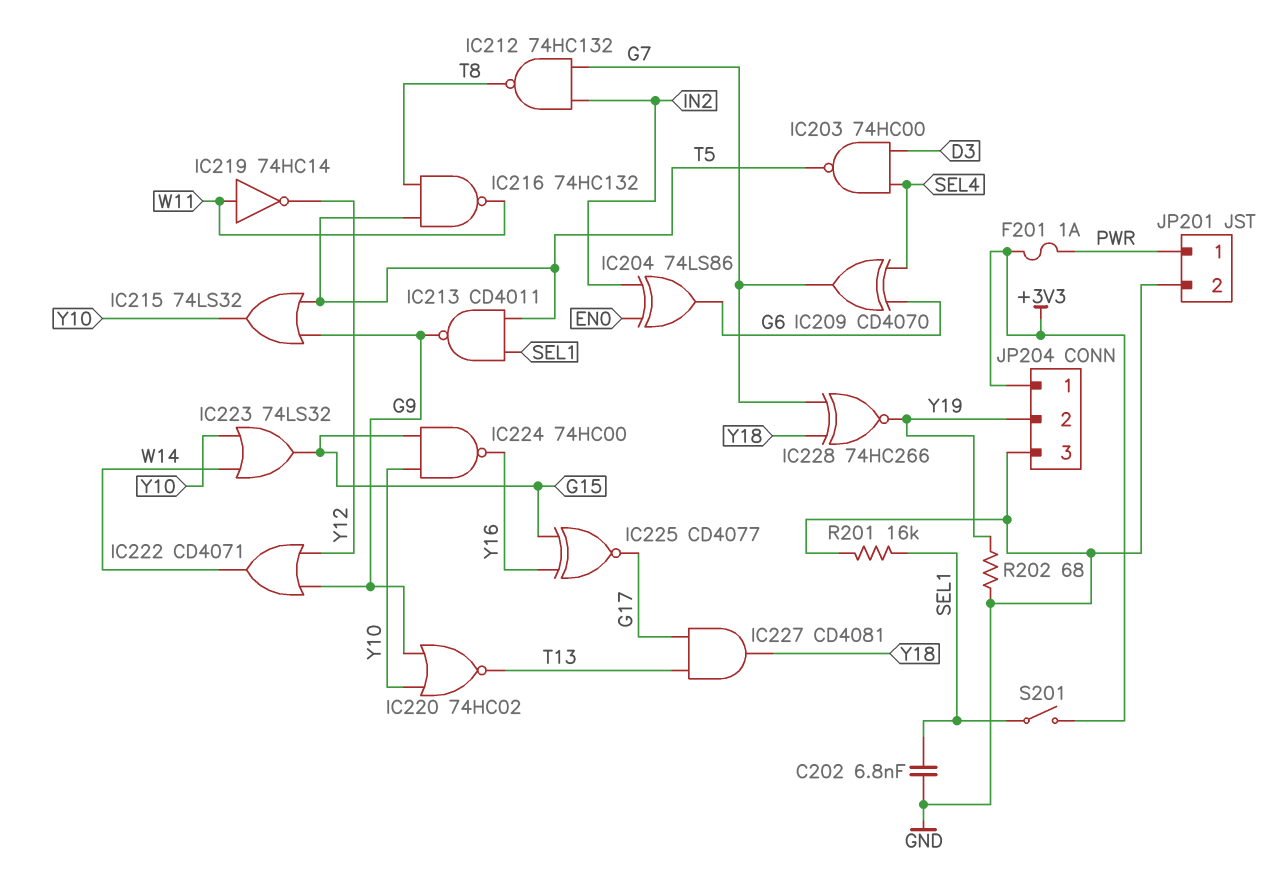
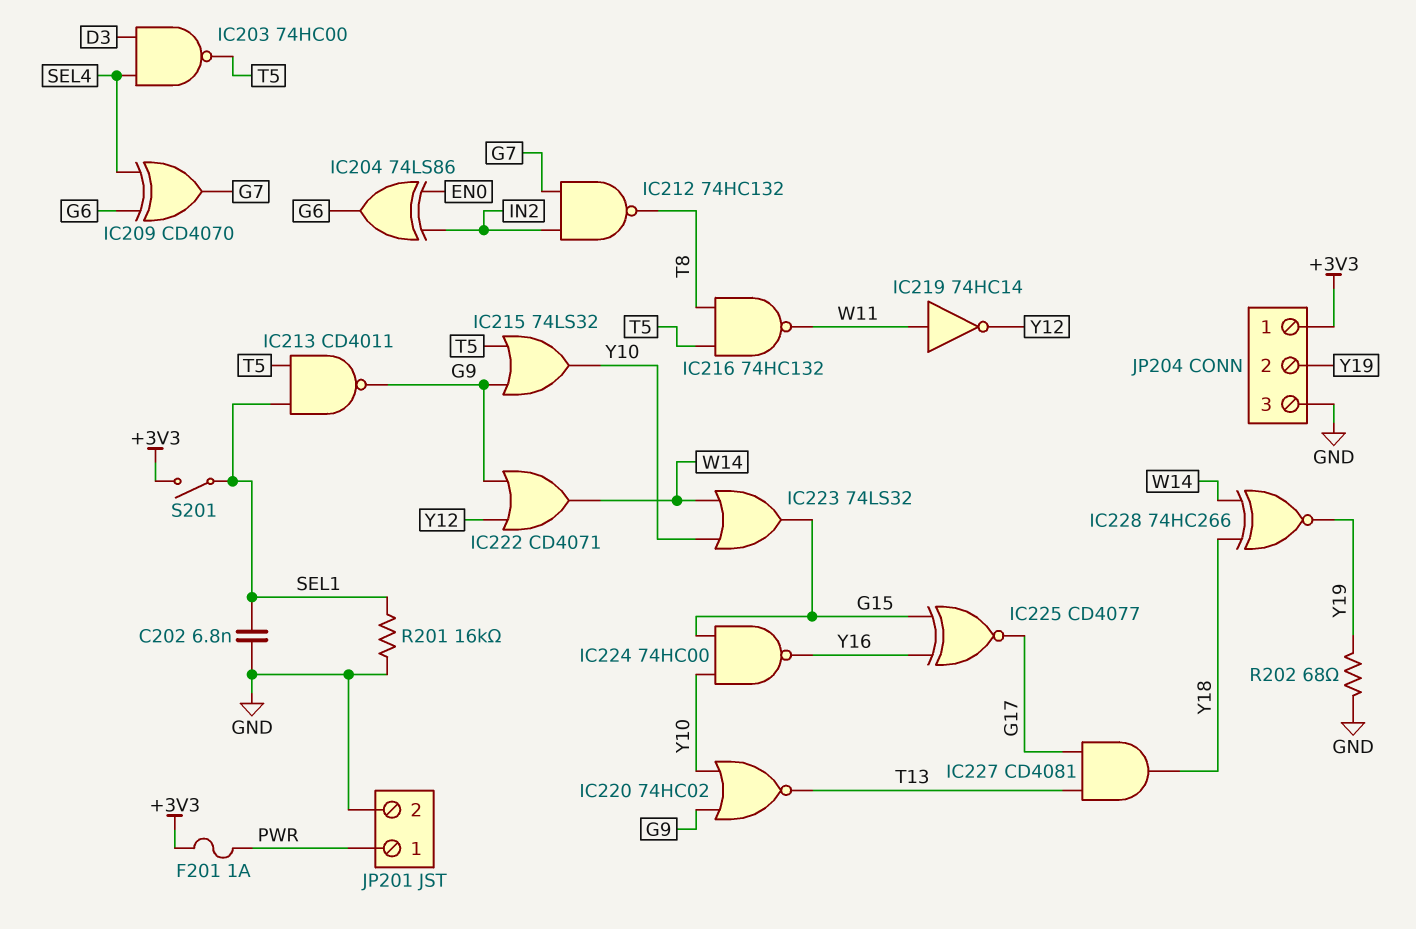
IC228: XNOR 74HC266 (in G7, in Y18, out Y19) -> XNOR 74HC266 (in W14, in Y18, out Y19)

